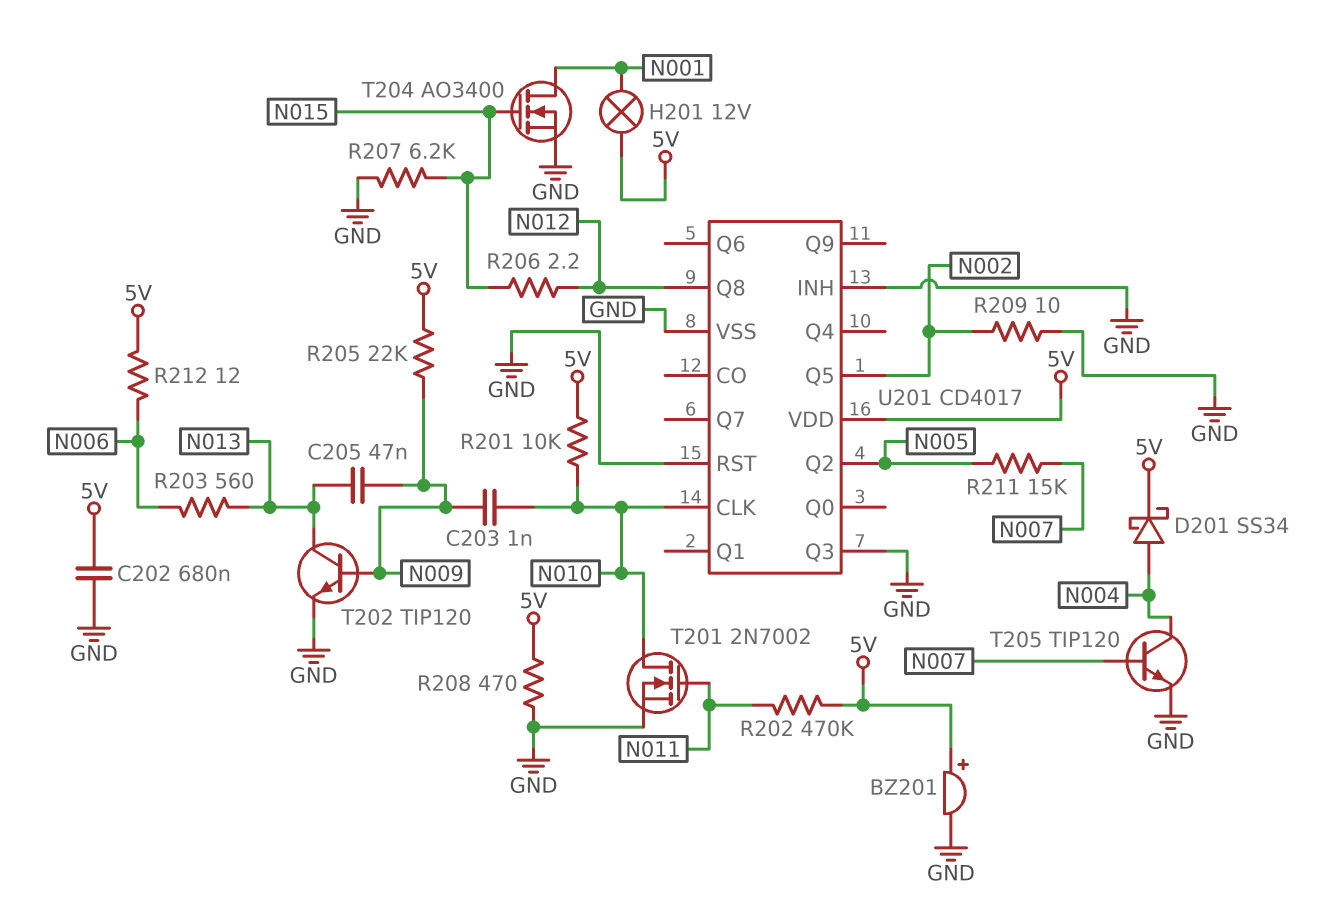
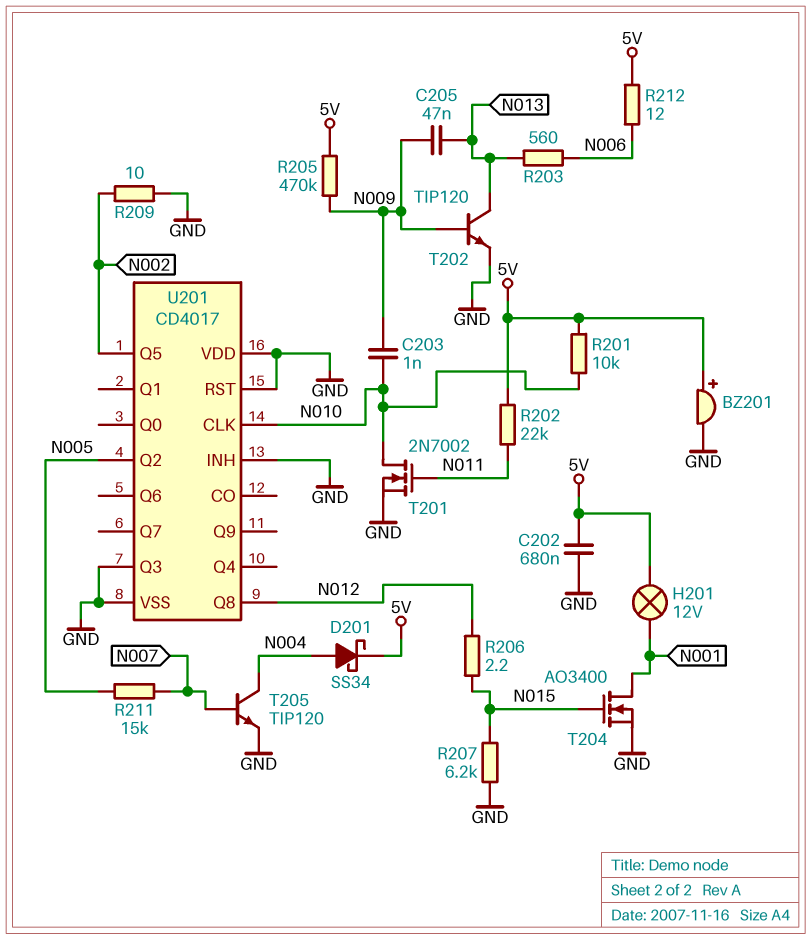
R202: 470k (5V, N011) -> 22k (5V, N011)
R205: 22k (5V, N009) -> 470k (5V, N009)
R208: 470 (5V, GND) -> none
U201 pin VDD: 5V -> GND

